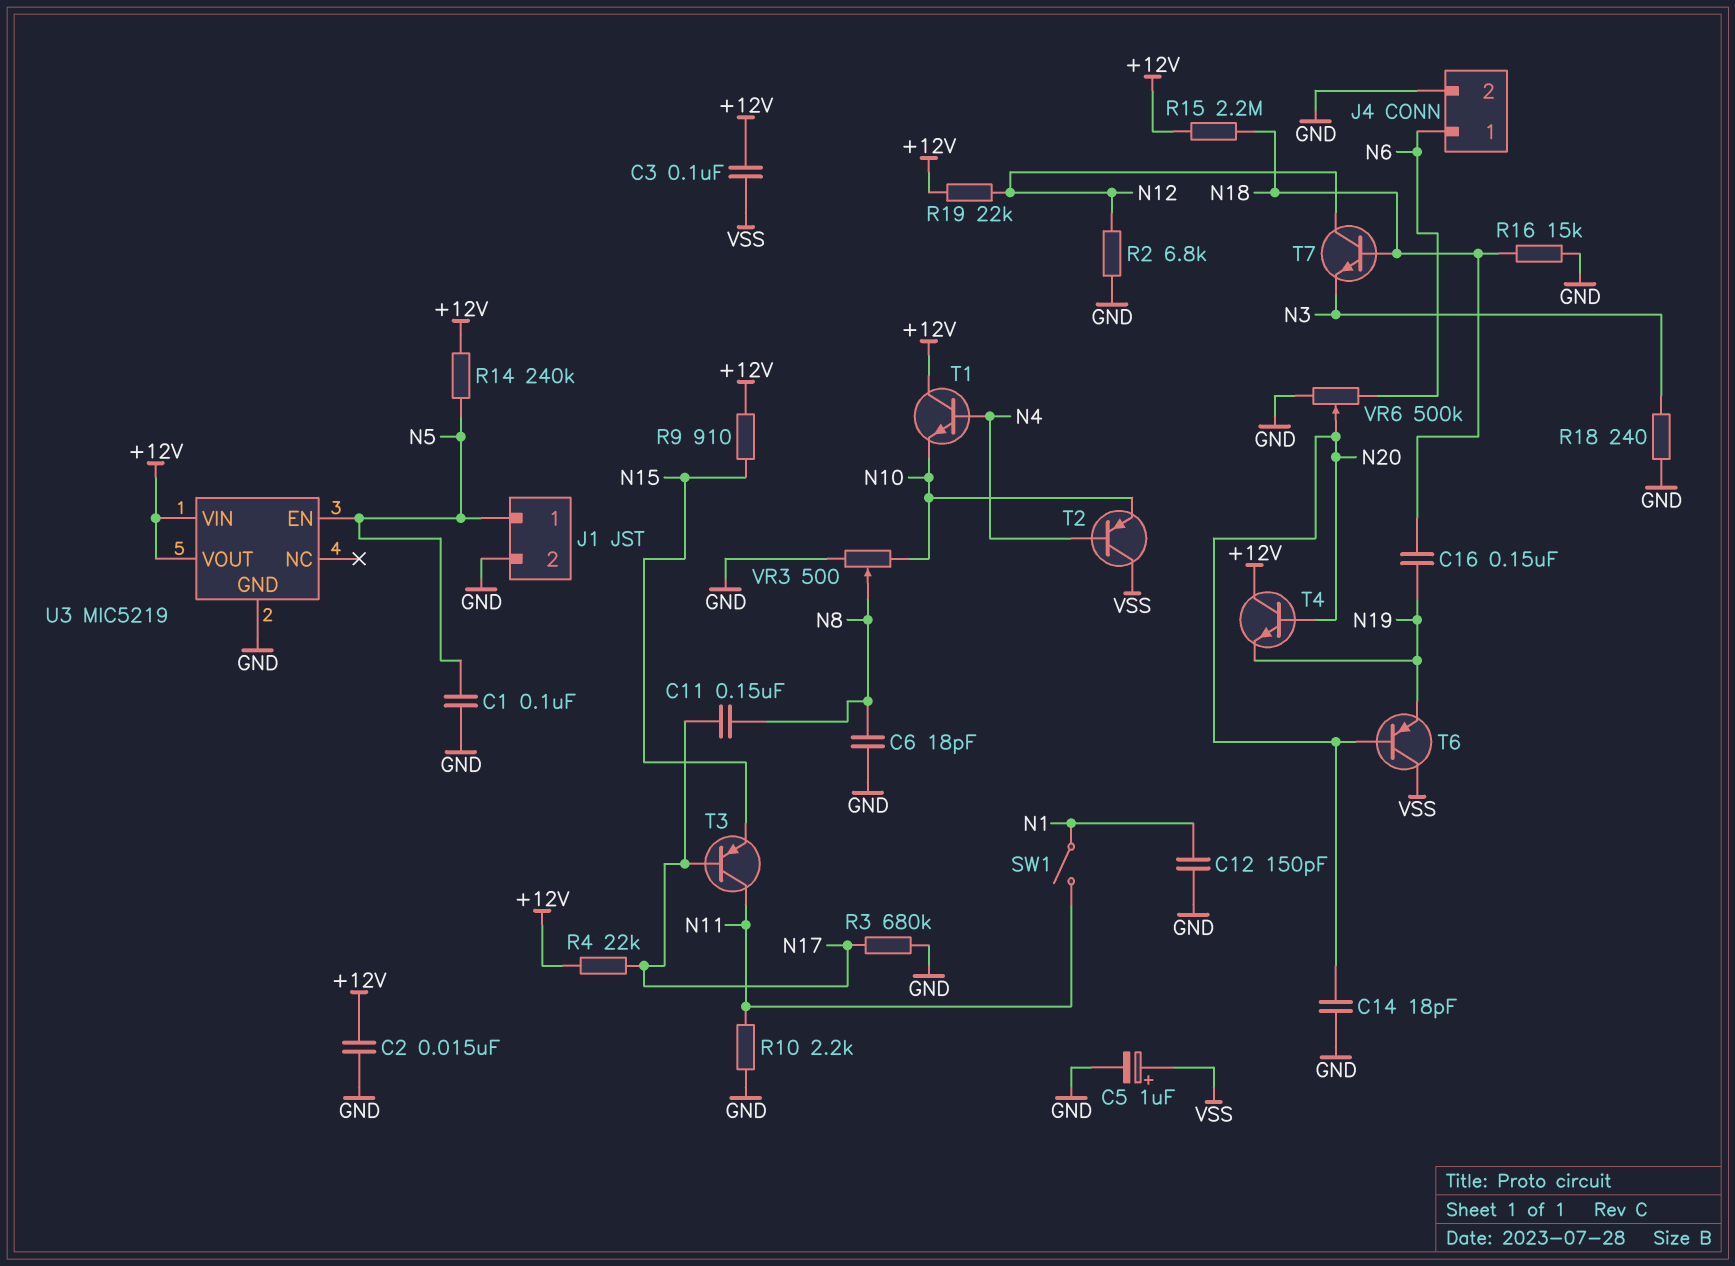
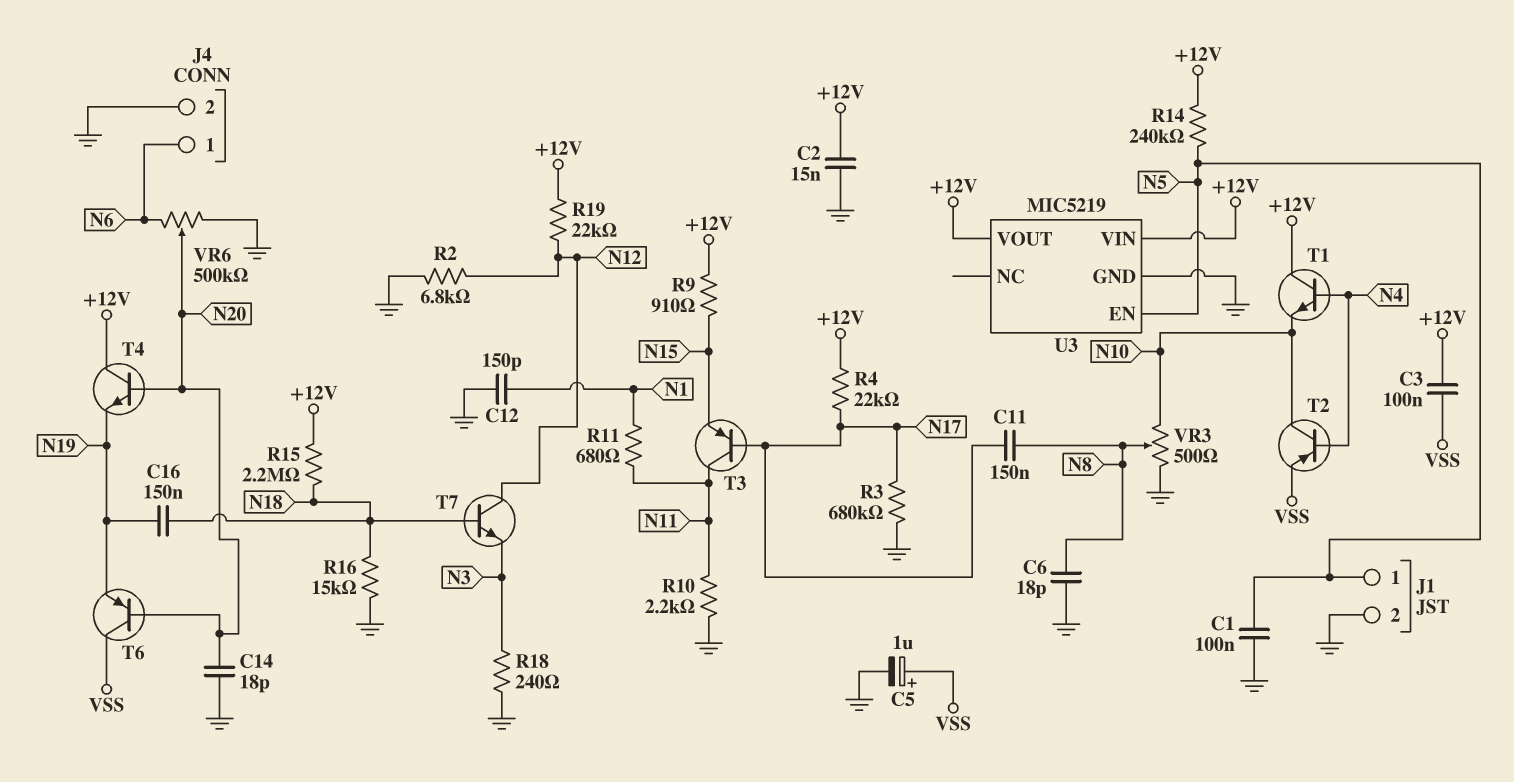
R11: none -> 680 (N1, N11)
SW1: switch (N1, N11) -> none
T2: PNP (B N4, C VSS, E N10) -> PNP (B N4, C N10, E VSS)

